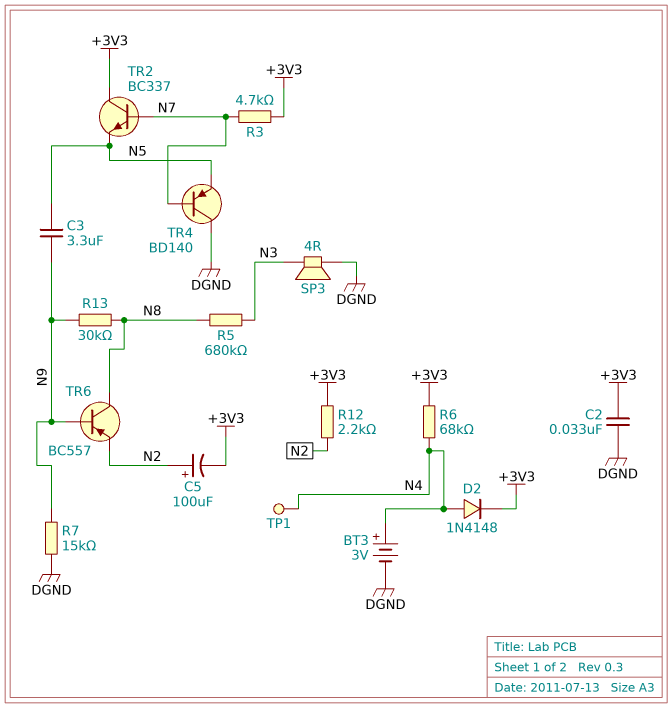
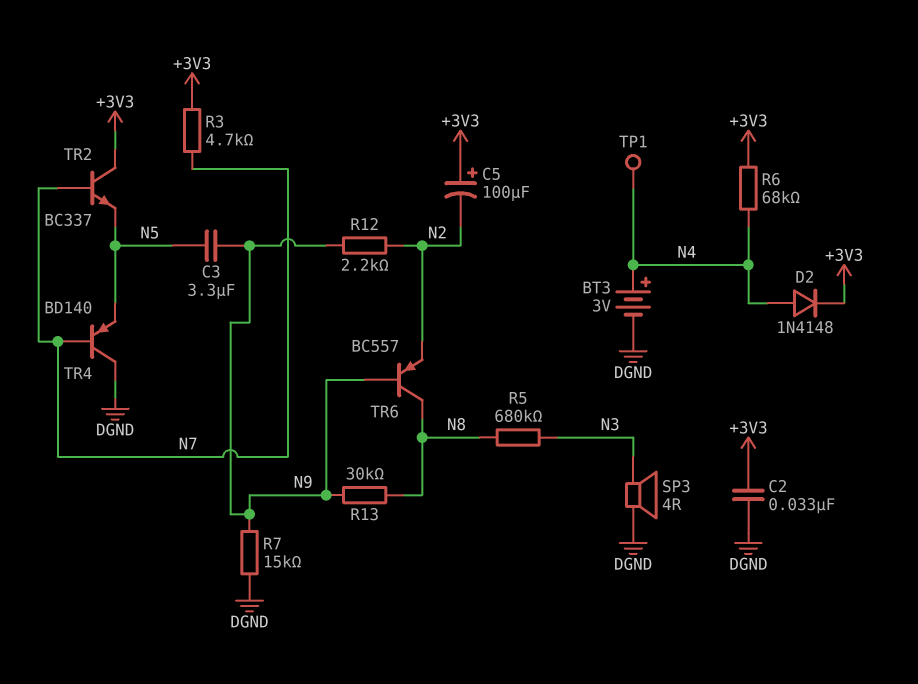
C5: 100uF (plus N2, minus +3V3) -> 100uF (plus +3V3, minus N2)
R12: 2.2k (+3V3, N2) -> 2.2k (N2, N9)

